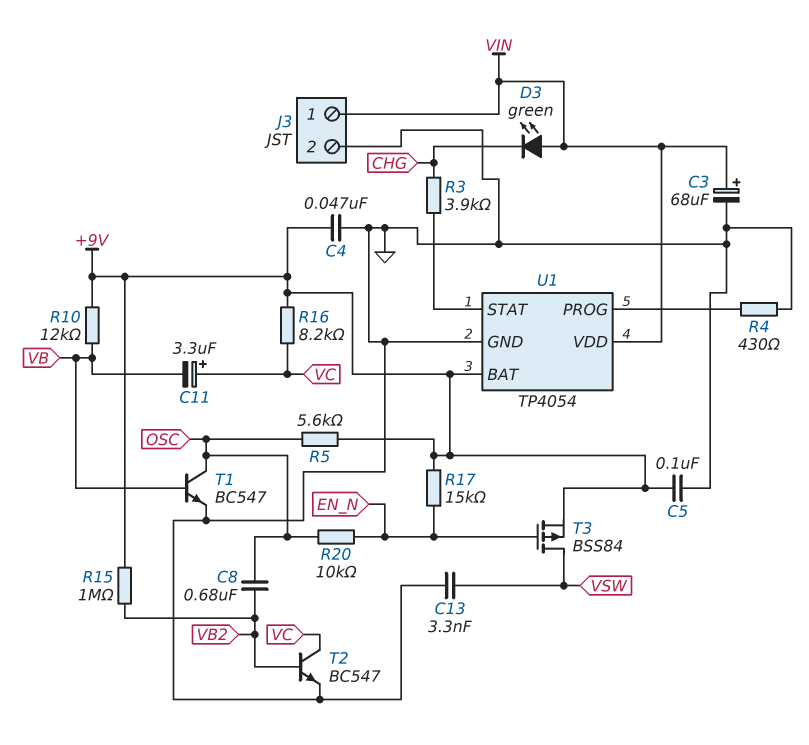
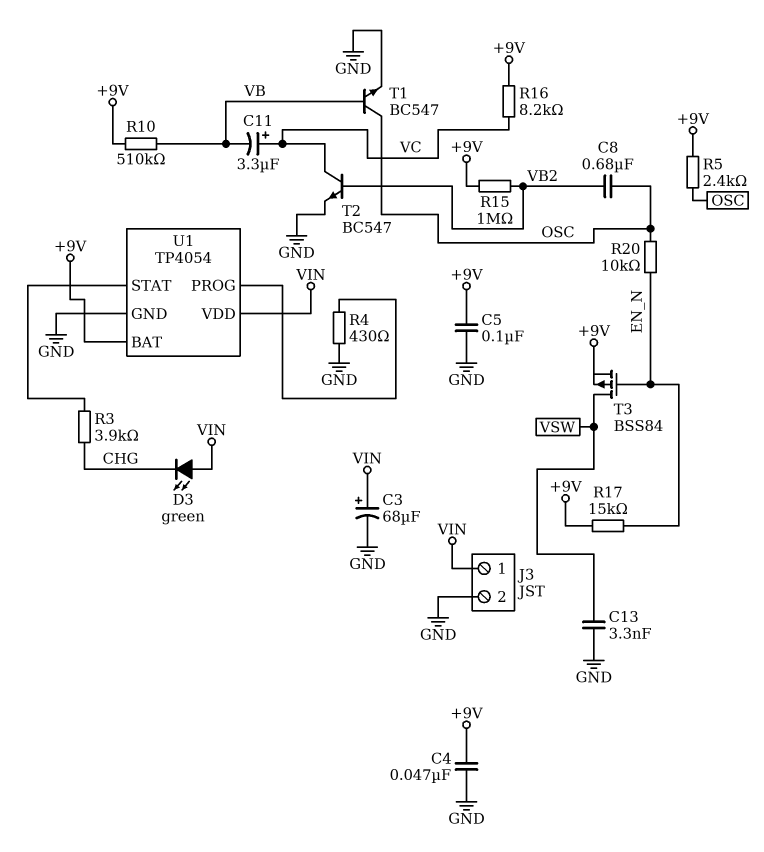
R5: 5.6k (+9V, OSC) -> 2.4k (+9V, OSC)
R10: 12k (+9V, VB) -> 510k (+9V, VB)

